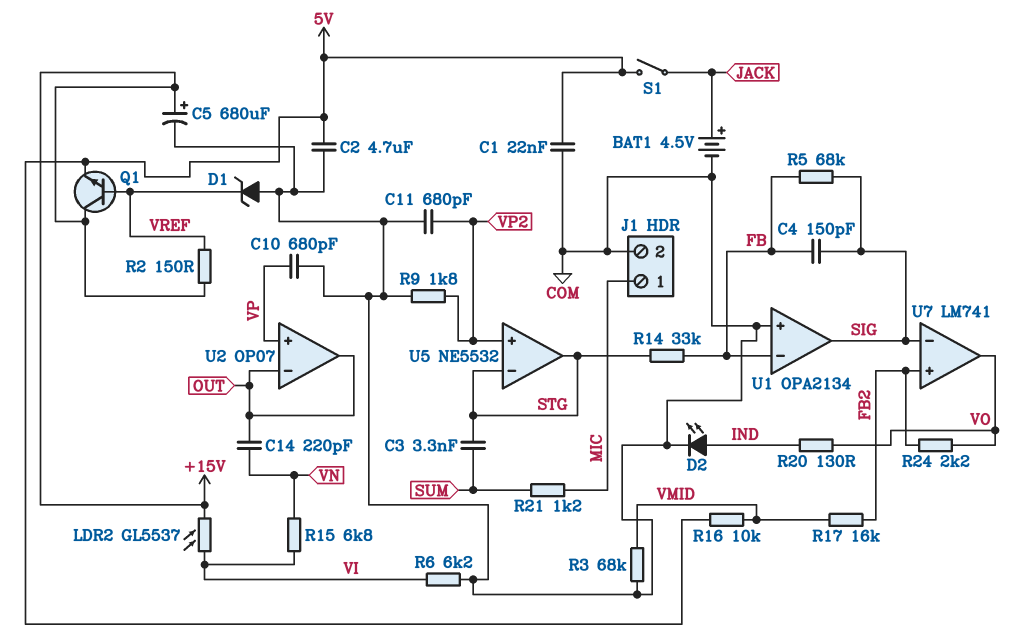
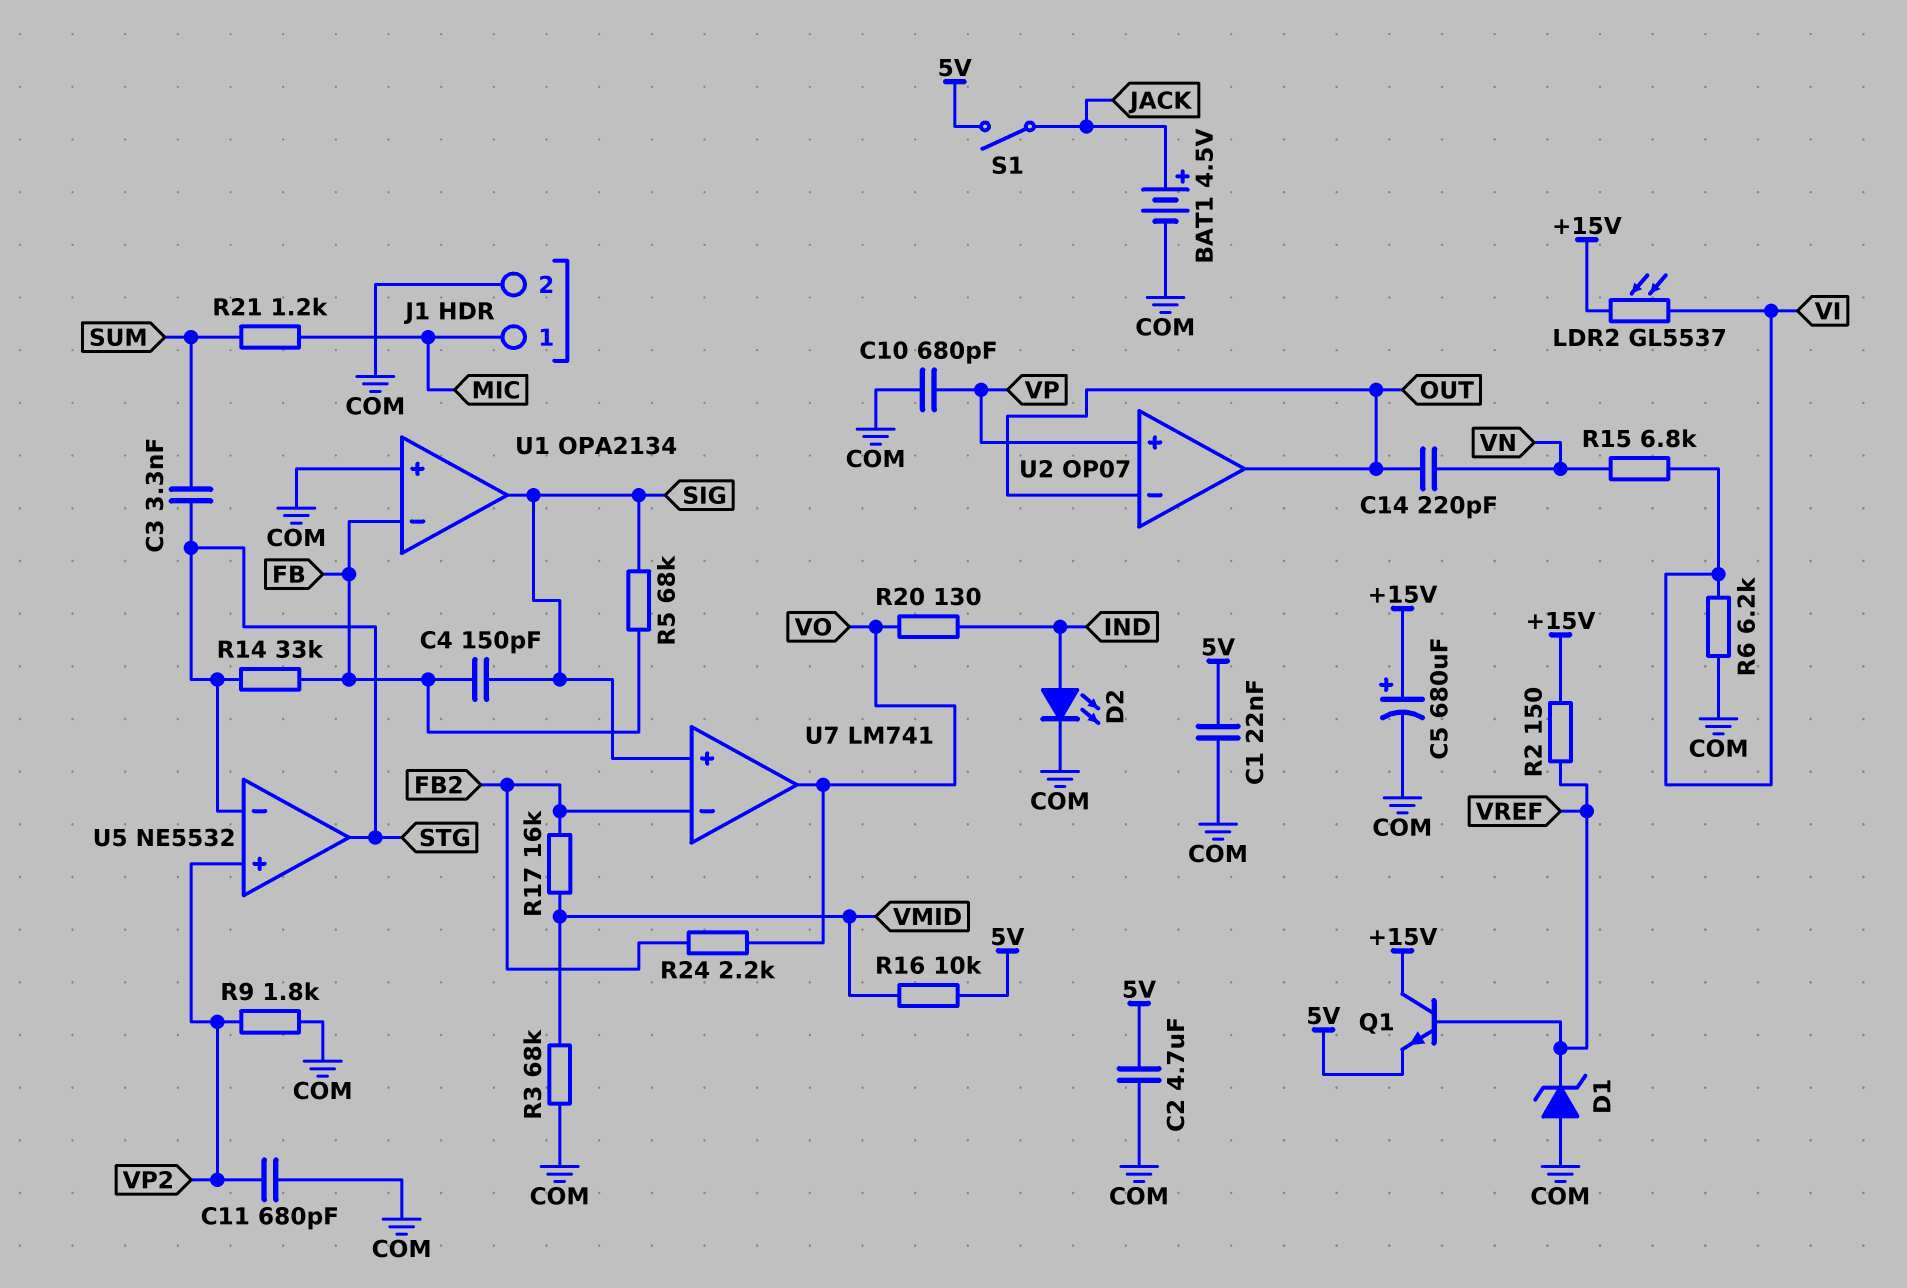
U7 pin in+: FB2 -> SIG
U7 pin in-: SIG -> FB2

